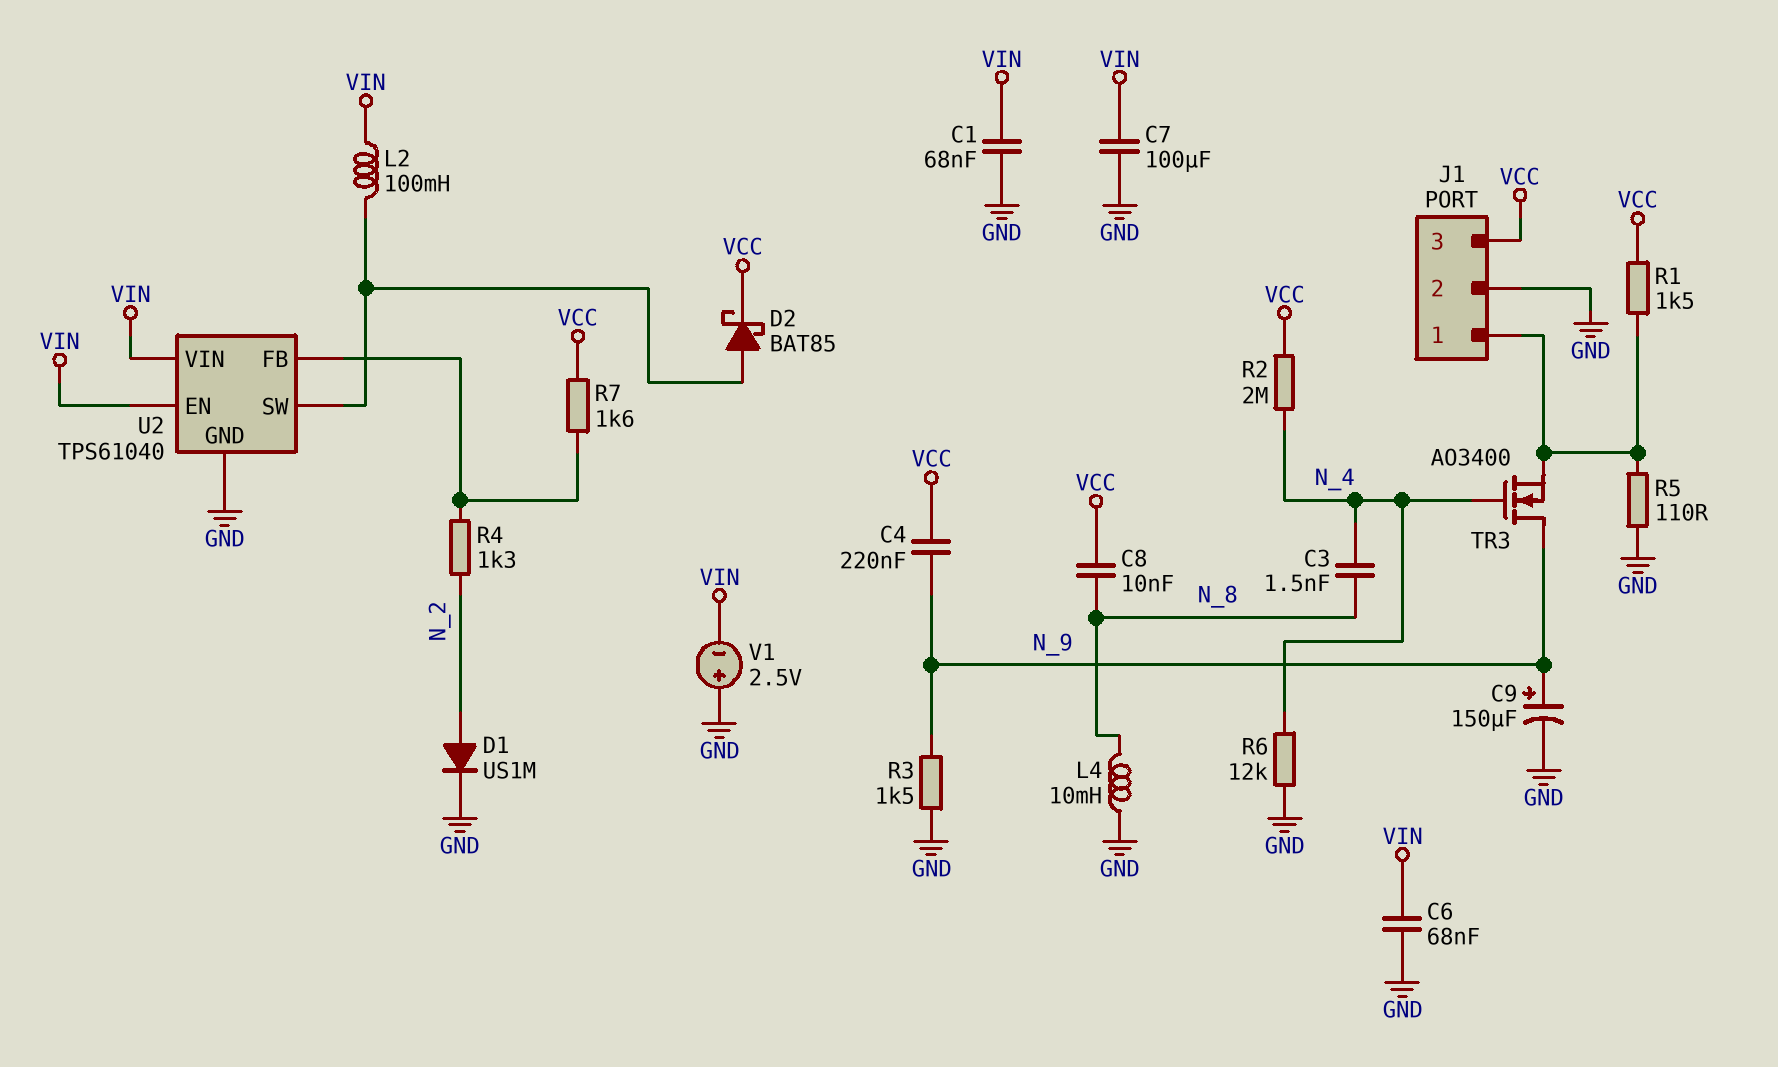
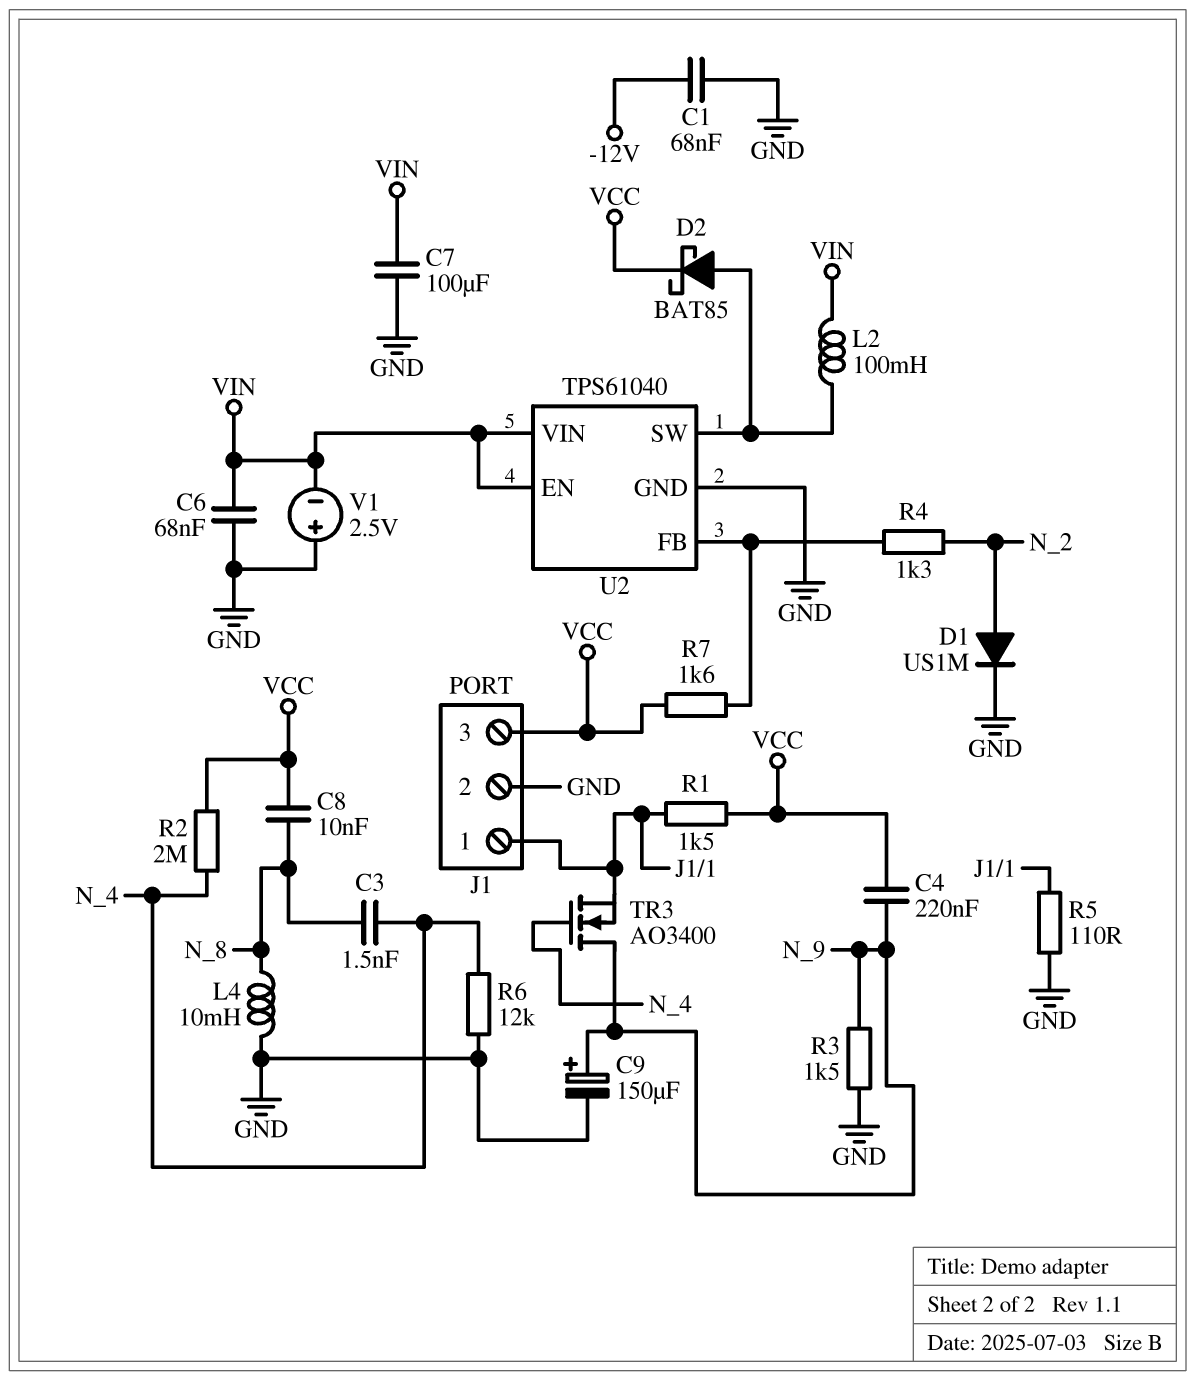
C1: 68nF (GND, VIN) -> 68nF (-12V, GND)

